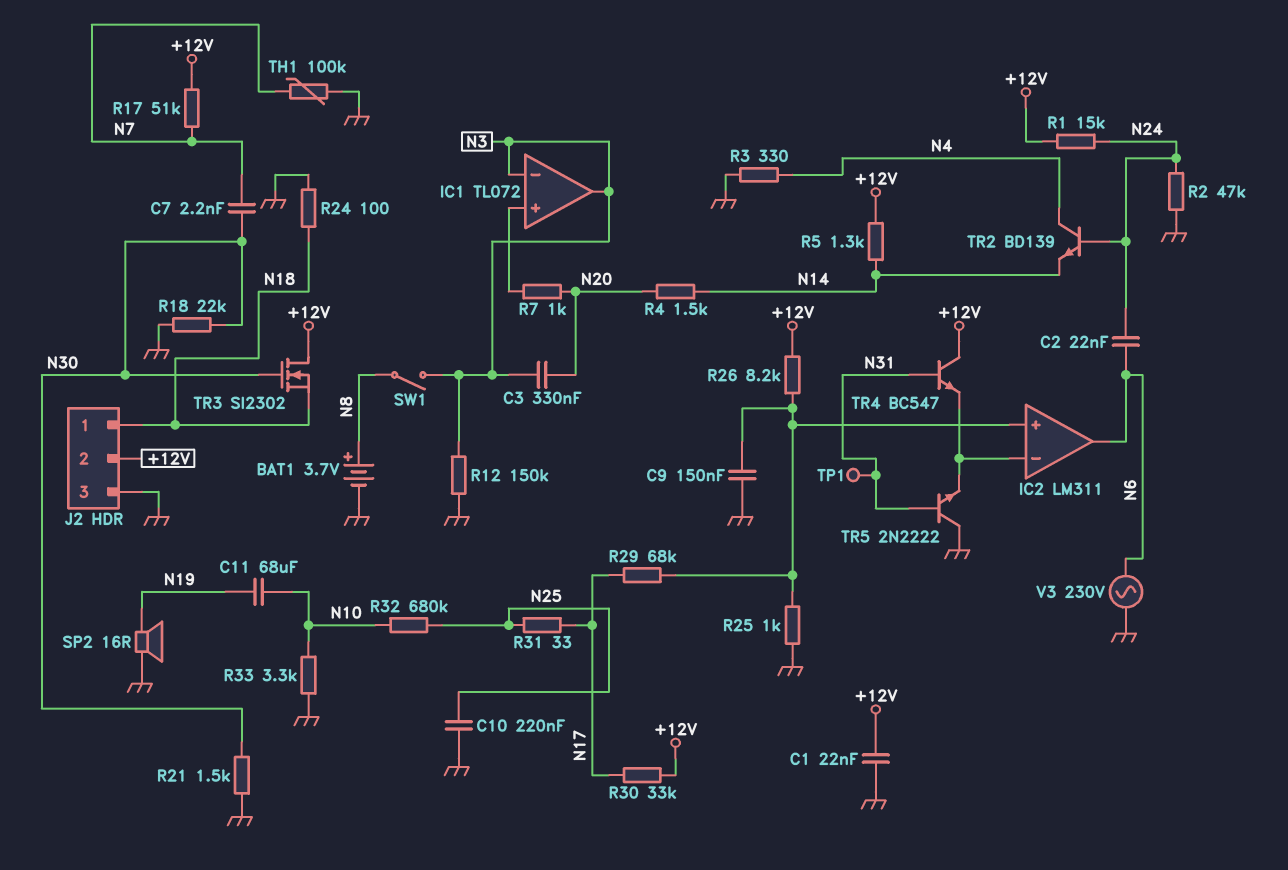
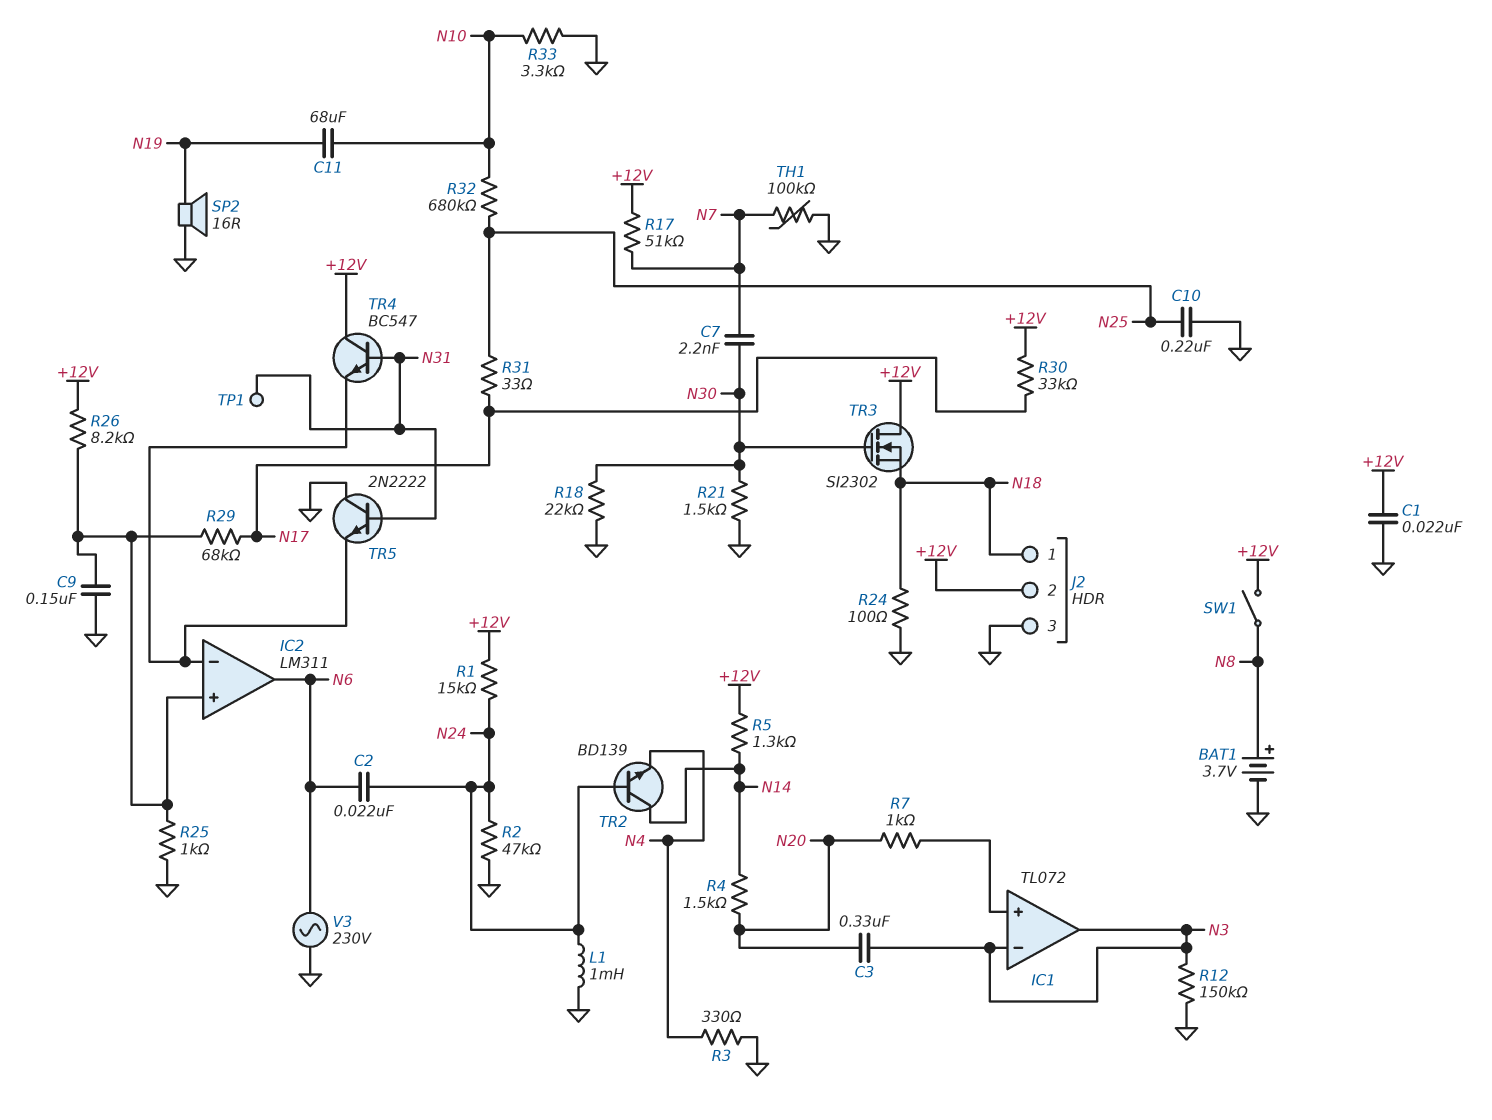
L1: none -> 1mH (GND, N24)
SW1: switch (N3, N8) -> switch (+12V, N8)
TR2: NPN BD139 (B N24, C N4, E N14) -> NPN BD139 (B N24, C N14, E N4)

